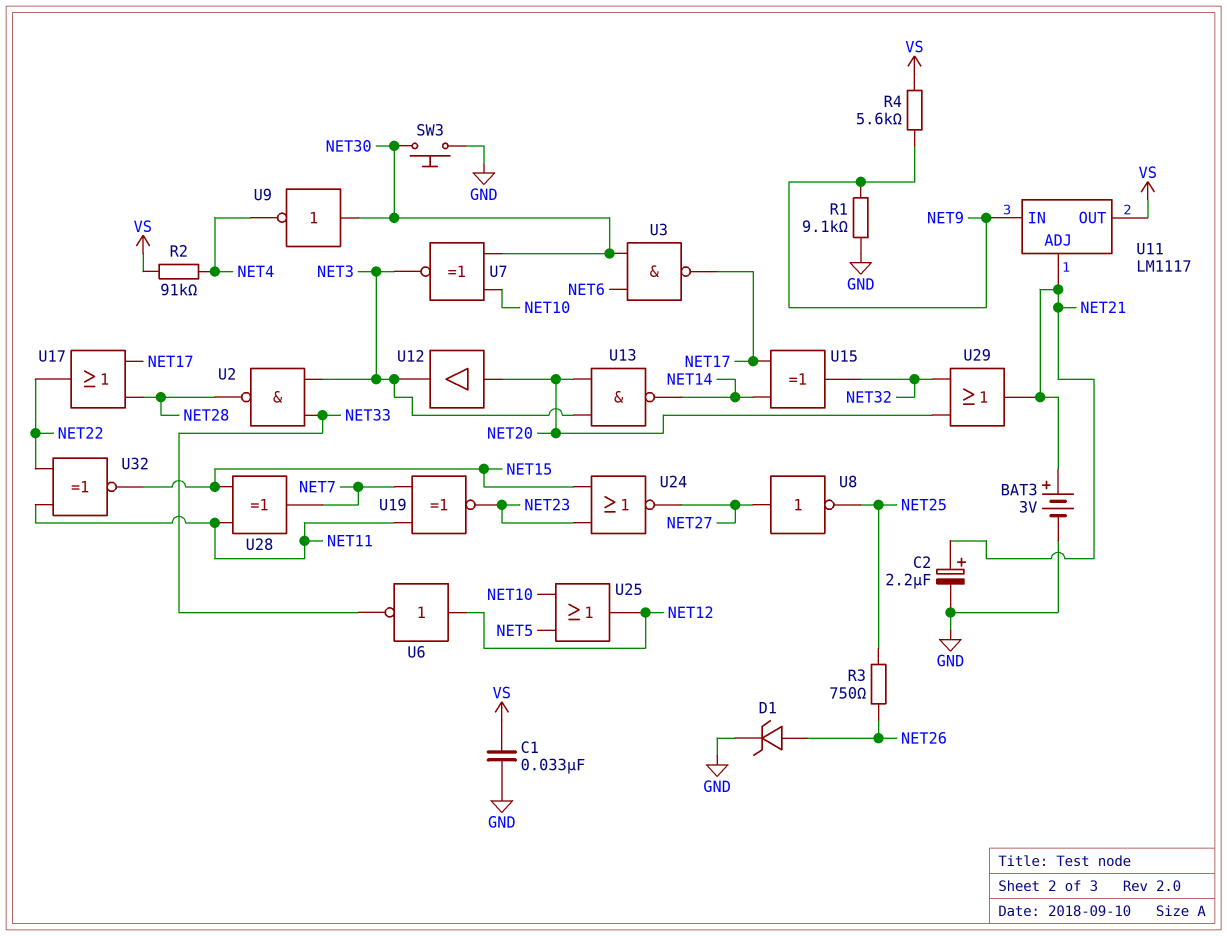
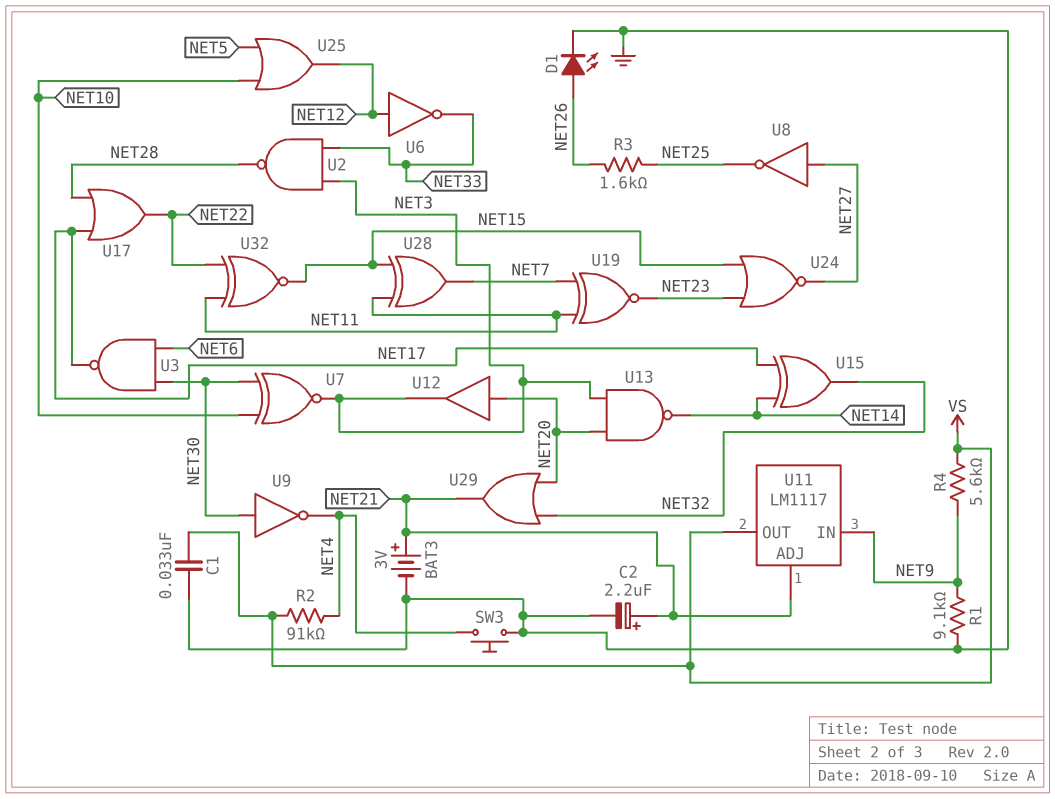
D1: zener (A NET26, K GND) -> LED (A NET26, K GND)
R3: 750 (NET25, NET26) -> 1.6k (NET25, NET26)
SW3: button (GND, NET30) -> button (GND, NET4)

